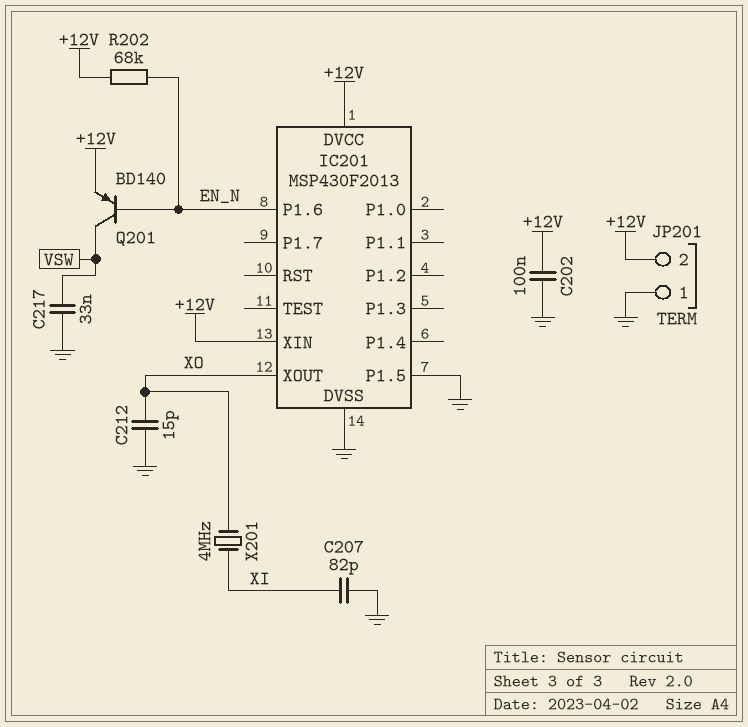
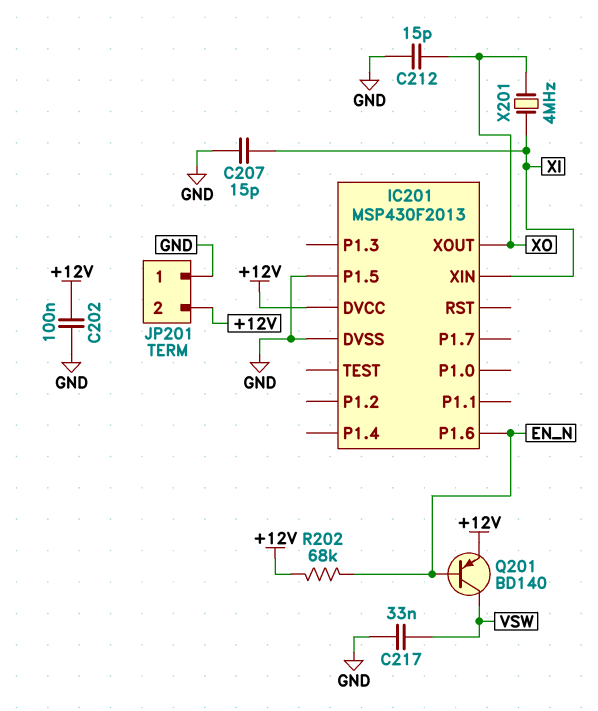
C207: 82pF (GND, XI) -> 15pF (GND, XI)
IC201 pin XIN: +12V -> XI

